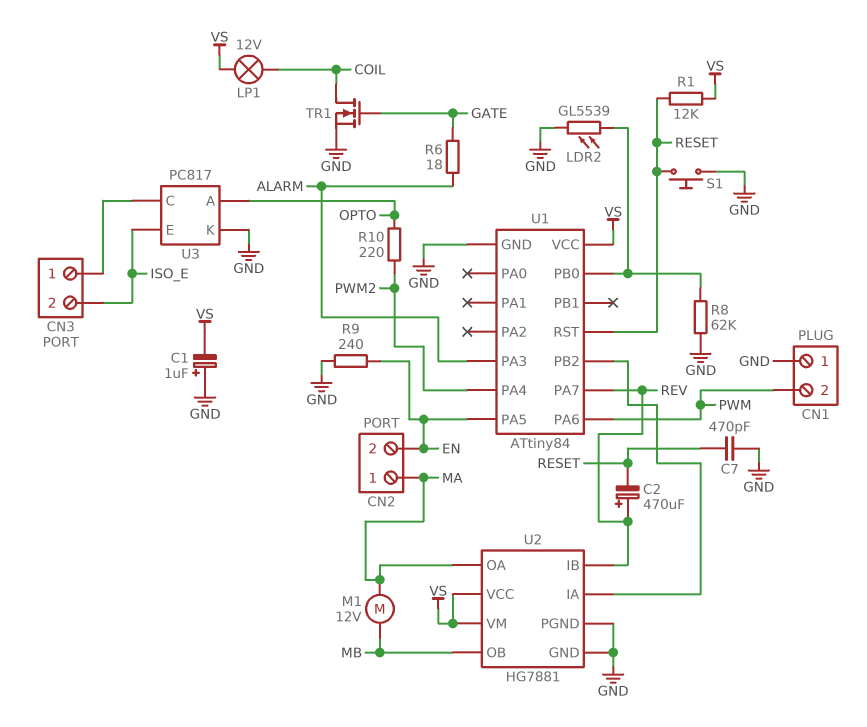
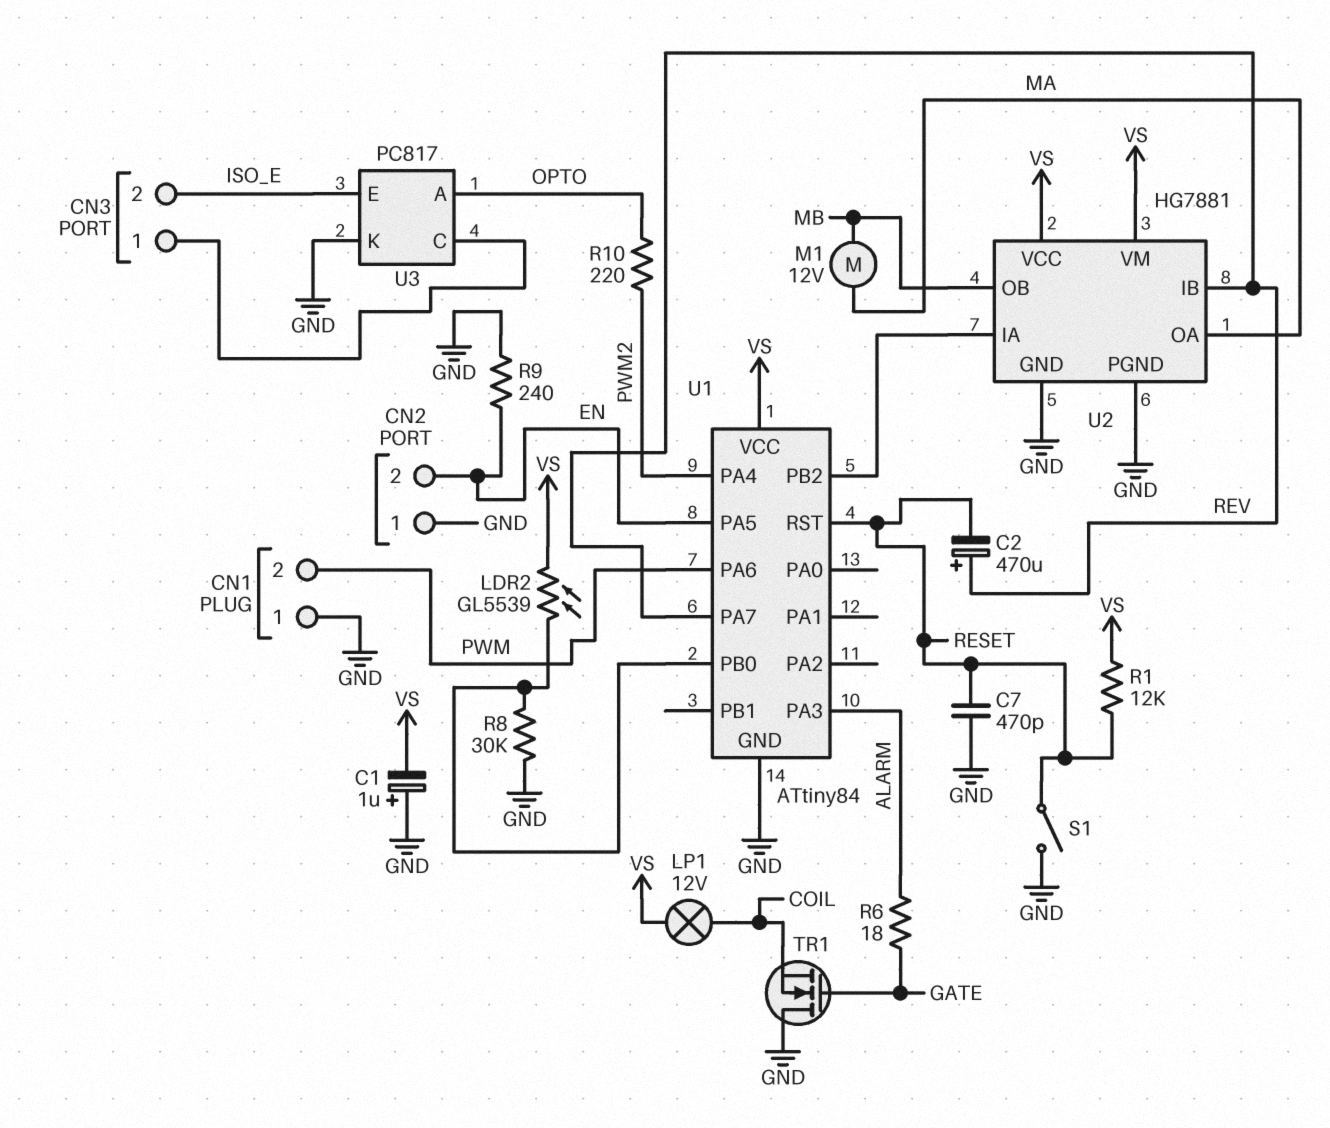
CN2 pin 1: MA -> GND
LDR2: GL5539 (GND, U1/PB0) -> GL5539 (U1/PB0, VS)
R8: 62k (GND, U1/PB0) -> 30k (GND, U1/PB0)
S1: button (GND, RESET) -> switch (GND, RESET)
TR1: NMOS (G GATE, D COIL, S GND) -> NMOS (G GATE, D GND, S COIL)

